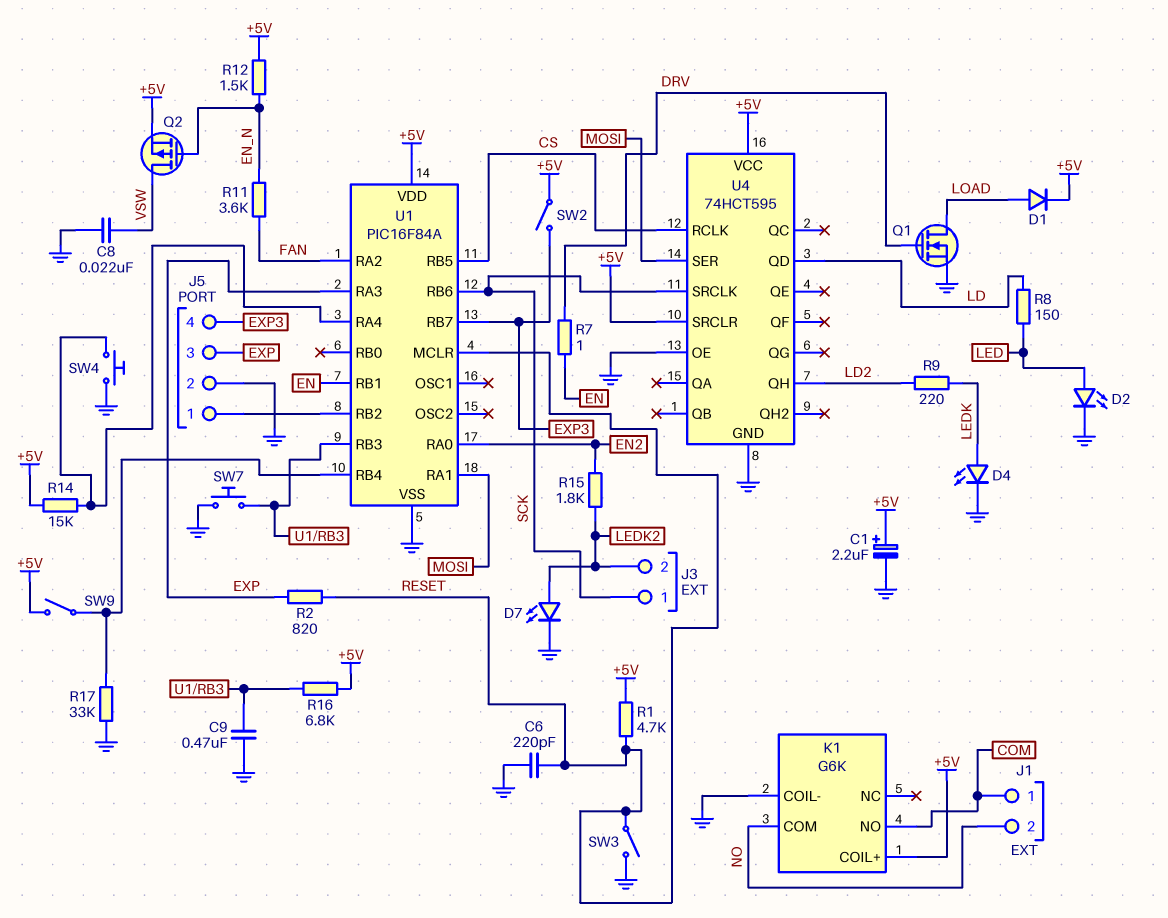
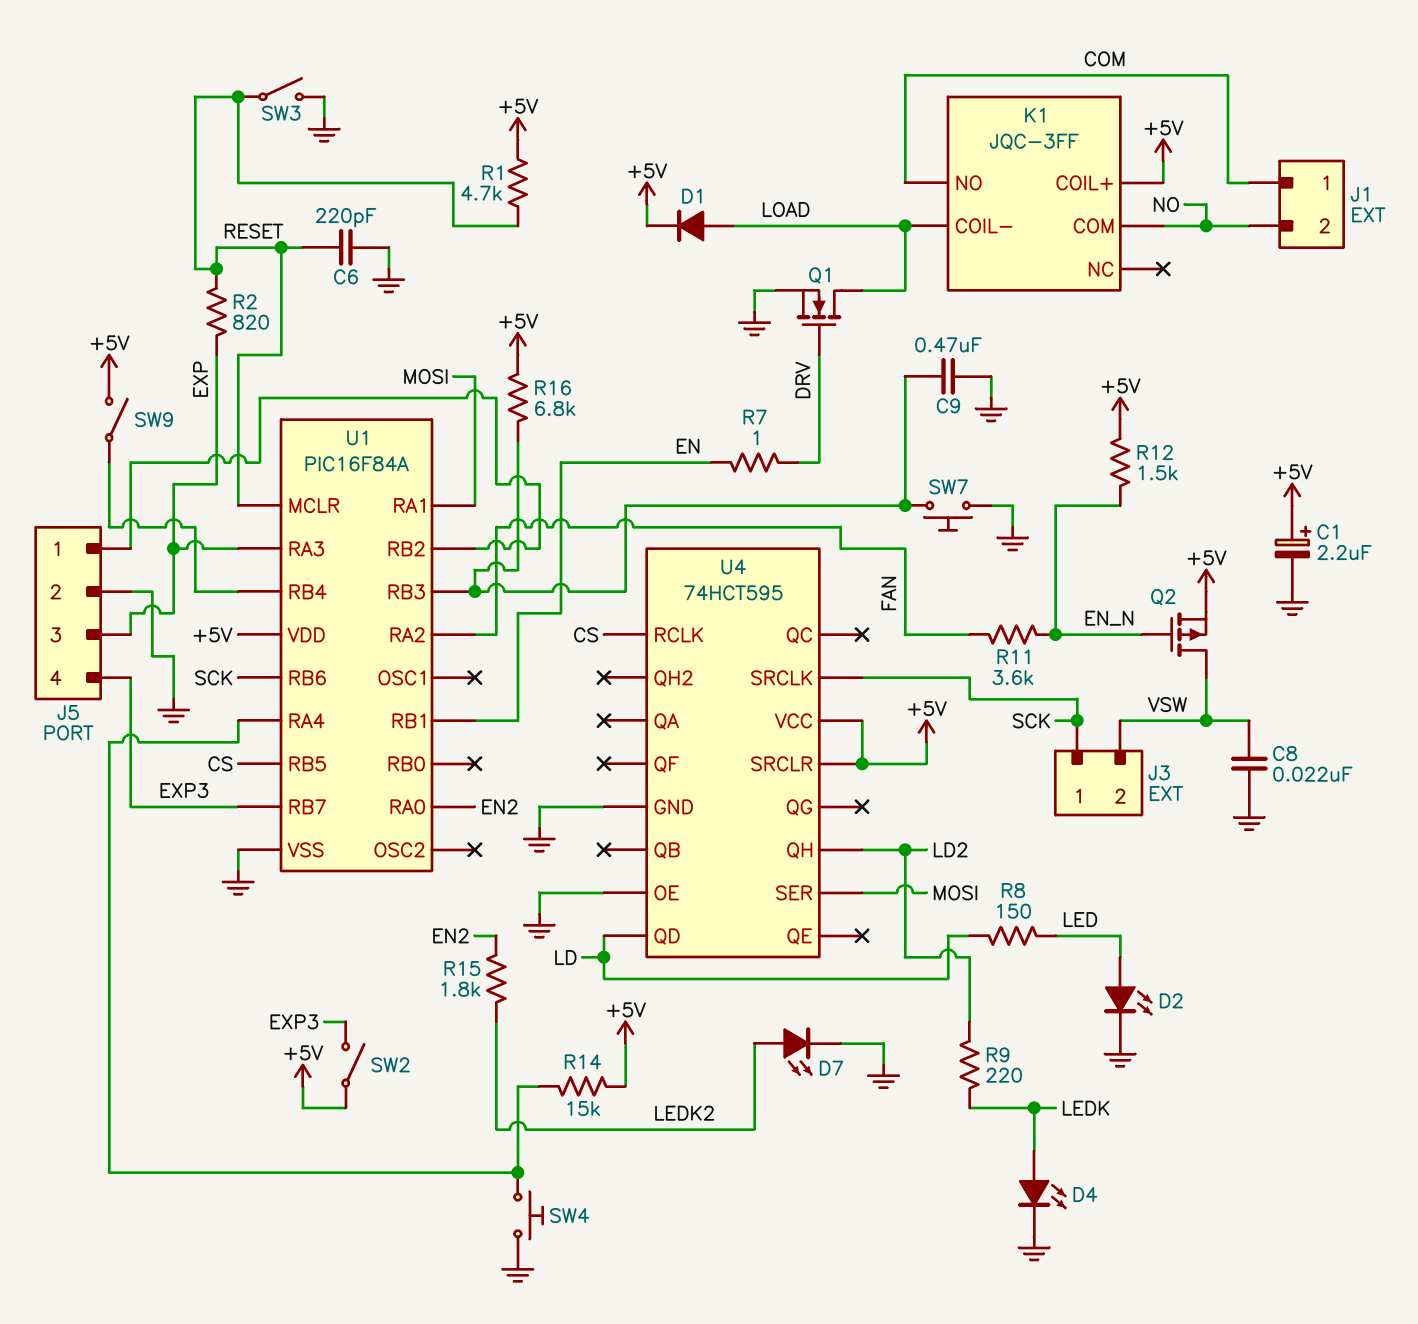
J3 pin 2: LEDK2 -> VSW
K1: G6K -> JQC-3FF
K1 pin COIL-: GND -> LOAD
R17: 33k (GND, U1/RB4) -> none

